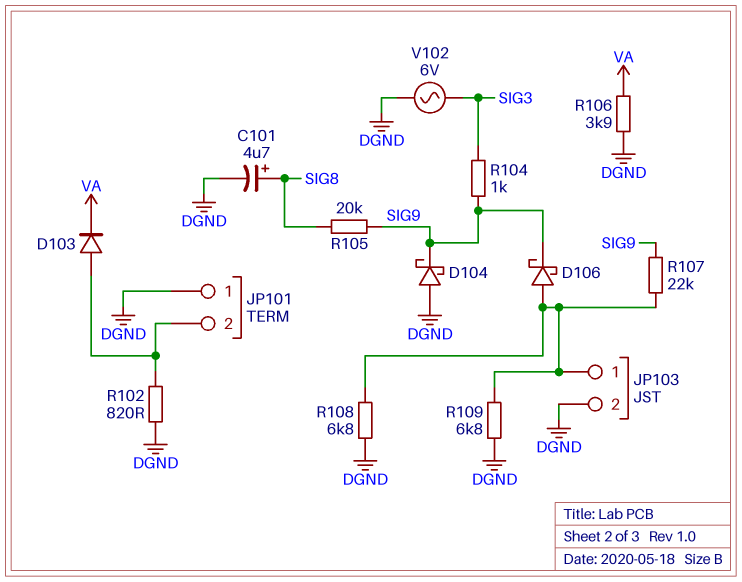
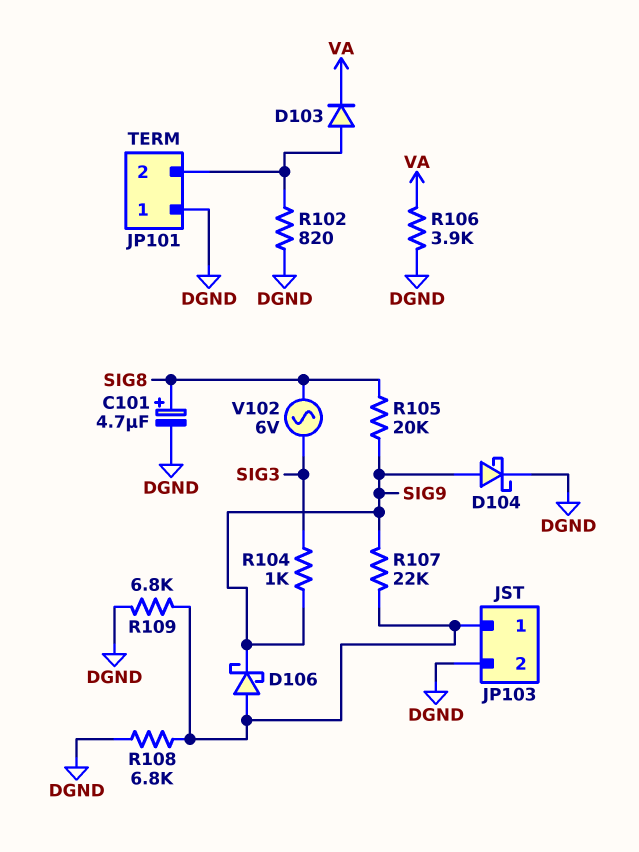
D104: schottky (A DGND, K SIG9) -> schottky (A SIG9, K DGND)
V102: AC 6V (DGND, SIG3) -> AC 6V (SIG3, SIG8)

